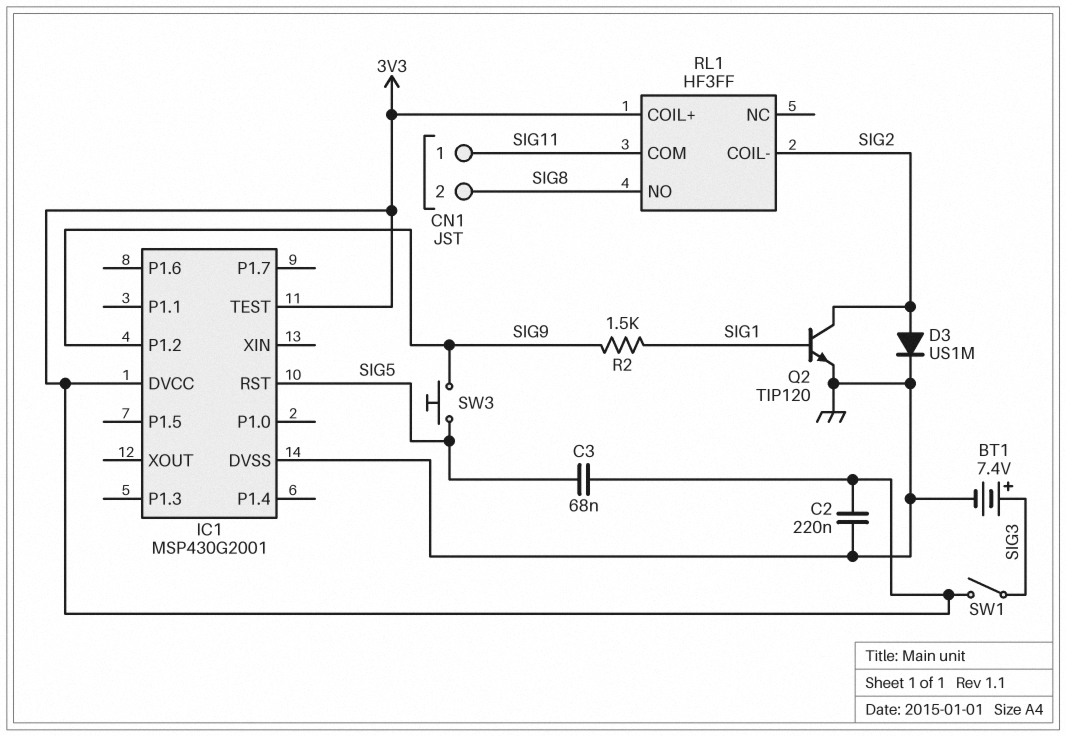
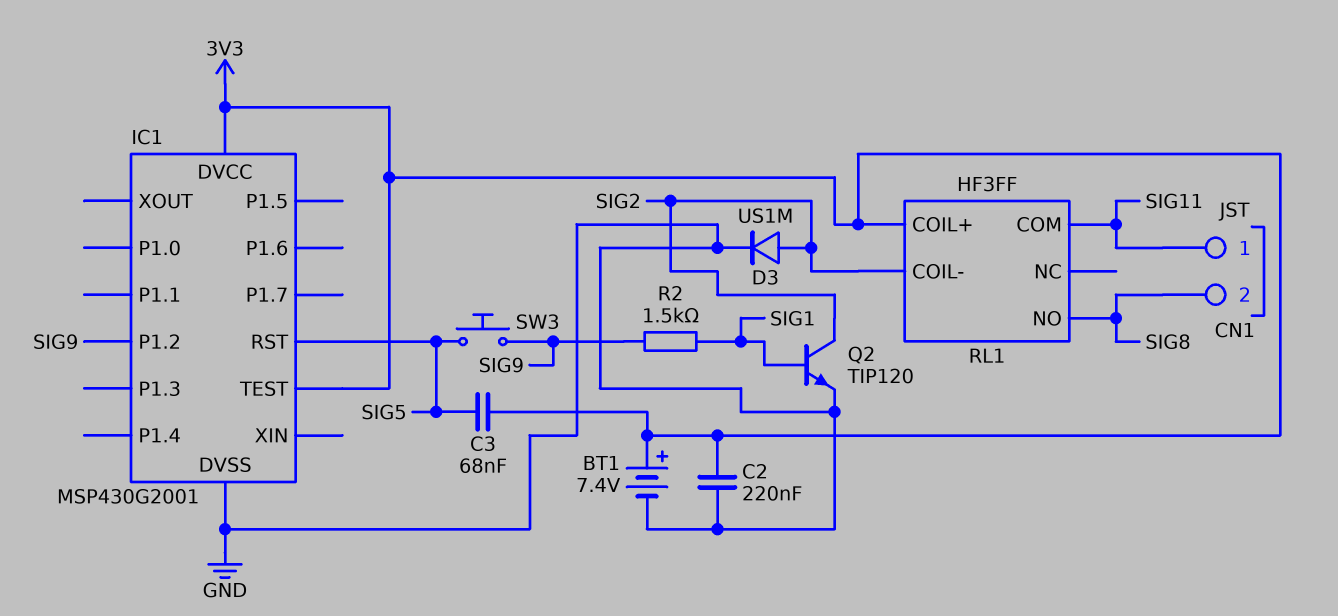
BT1: 7.4V (plus SIG3, minus GND) -> 7.4V (plus 3V3, minus GND)
SW1: switch (3V3, SIG3) -> none

